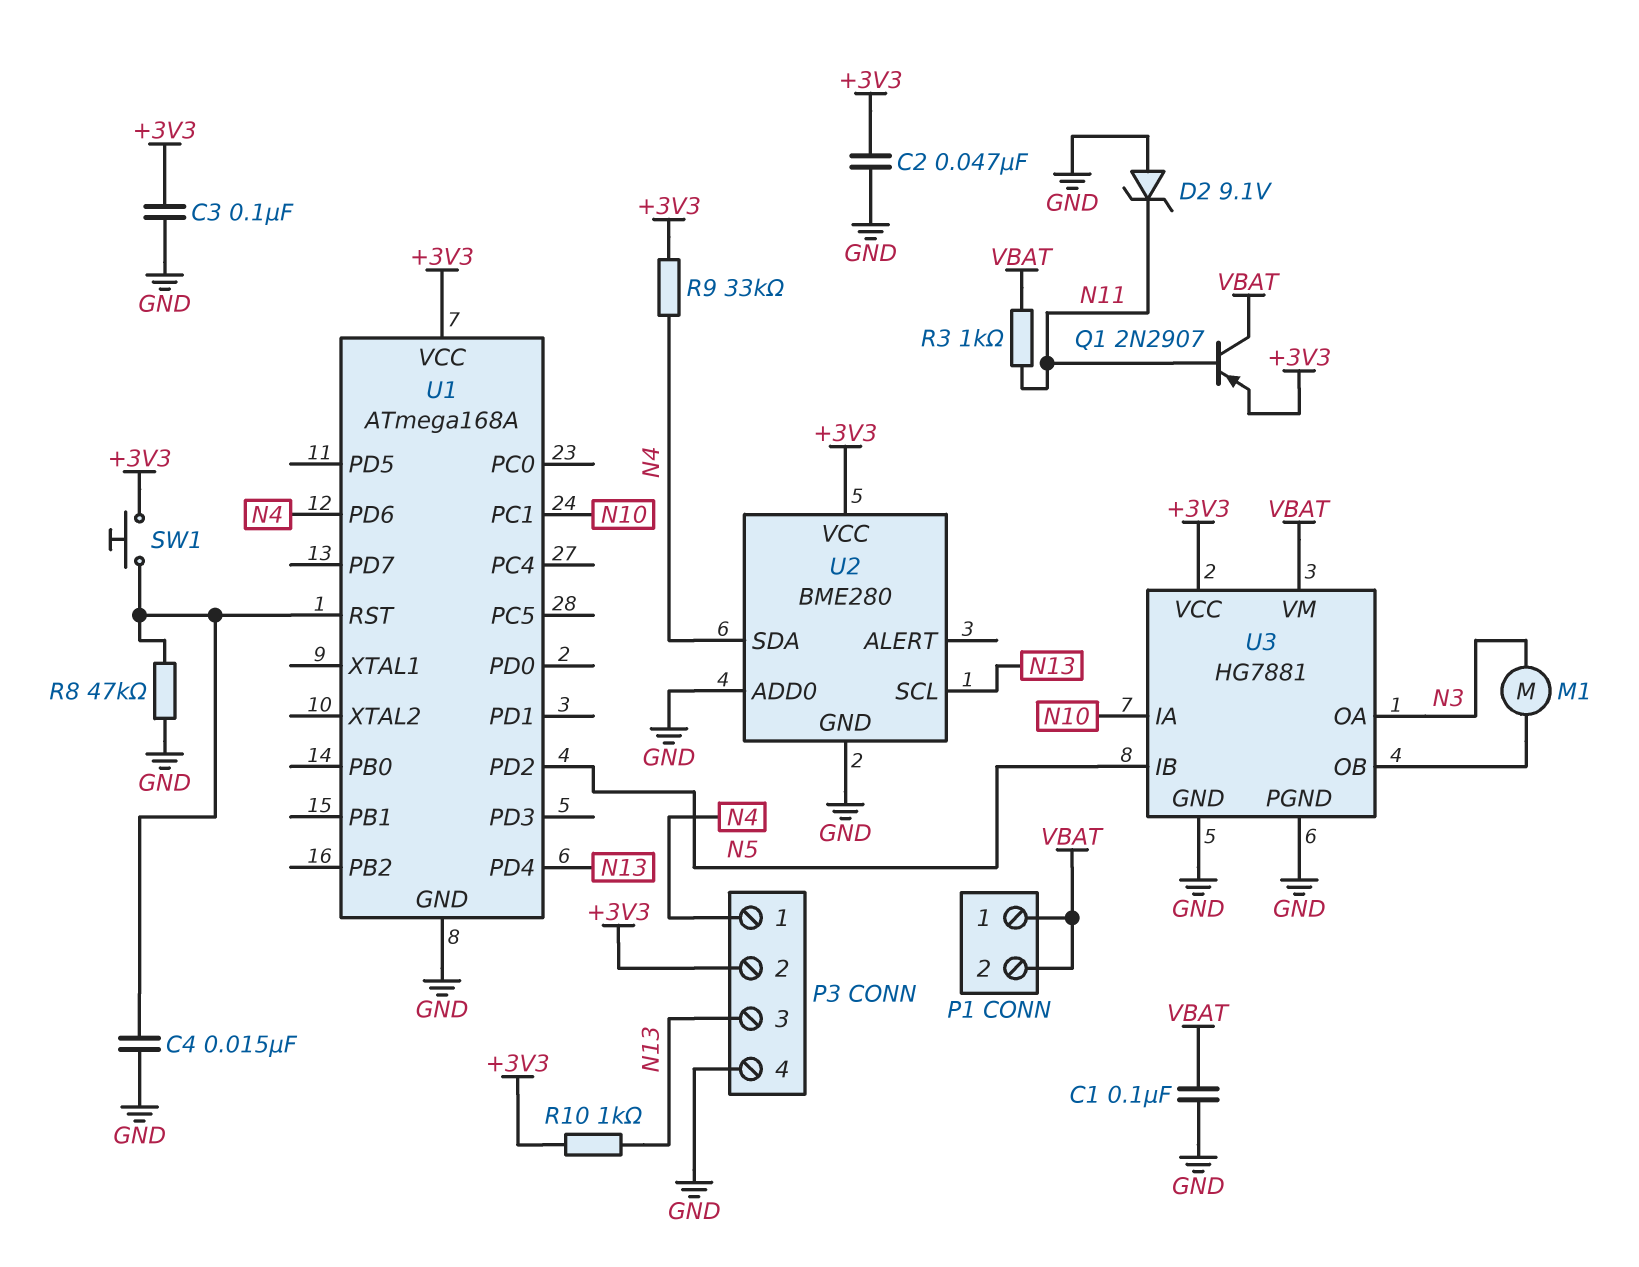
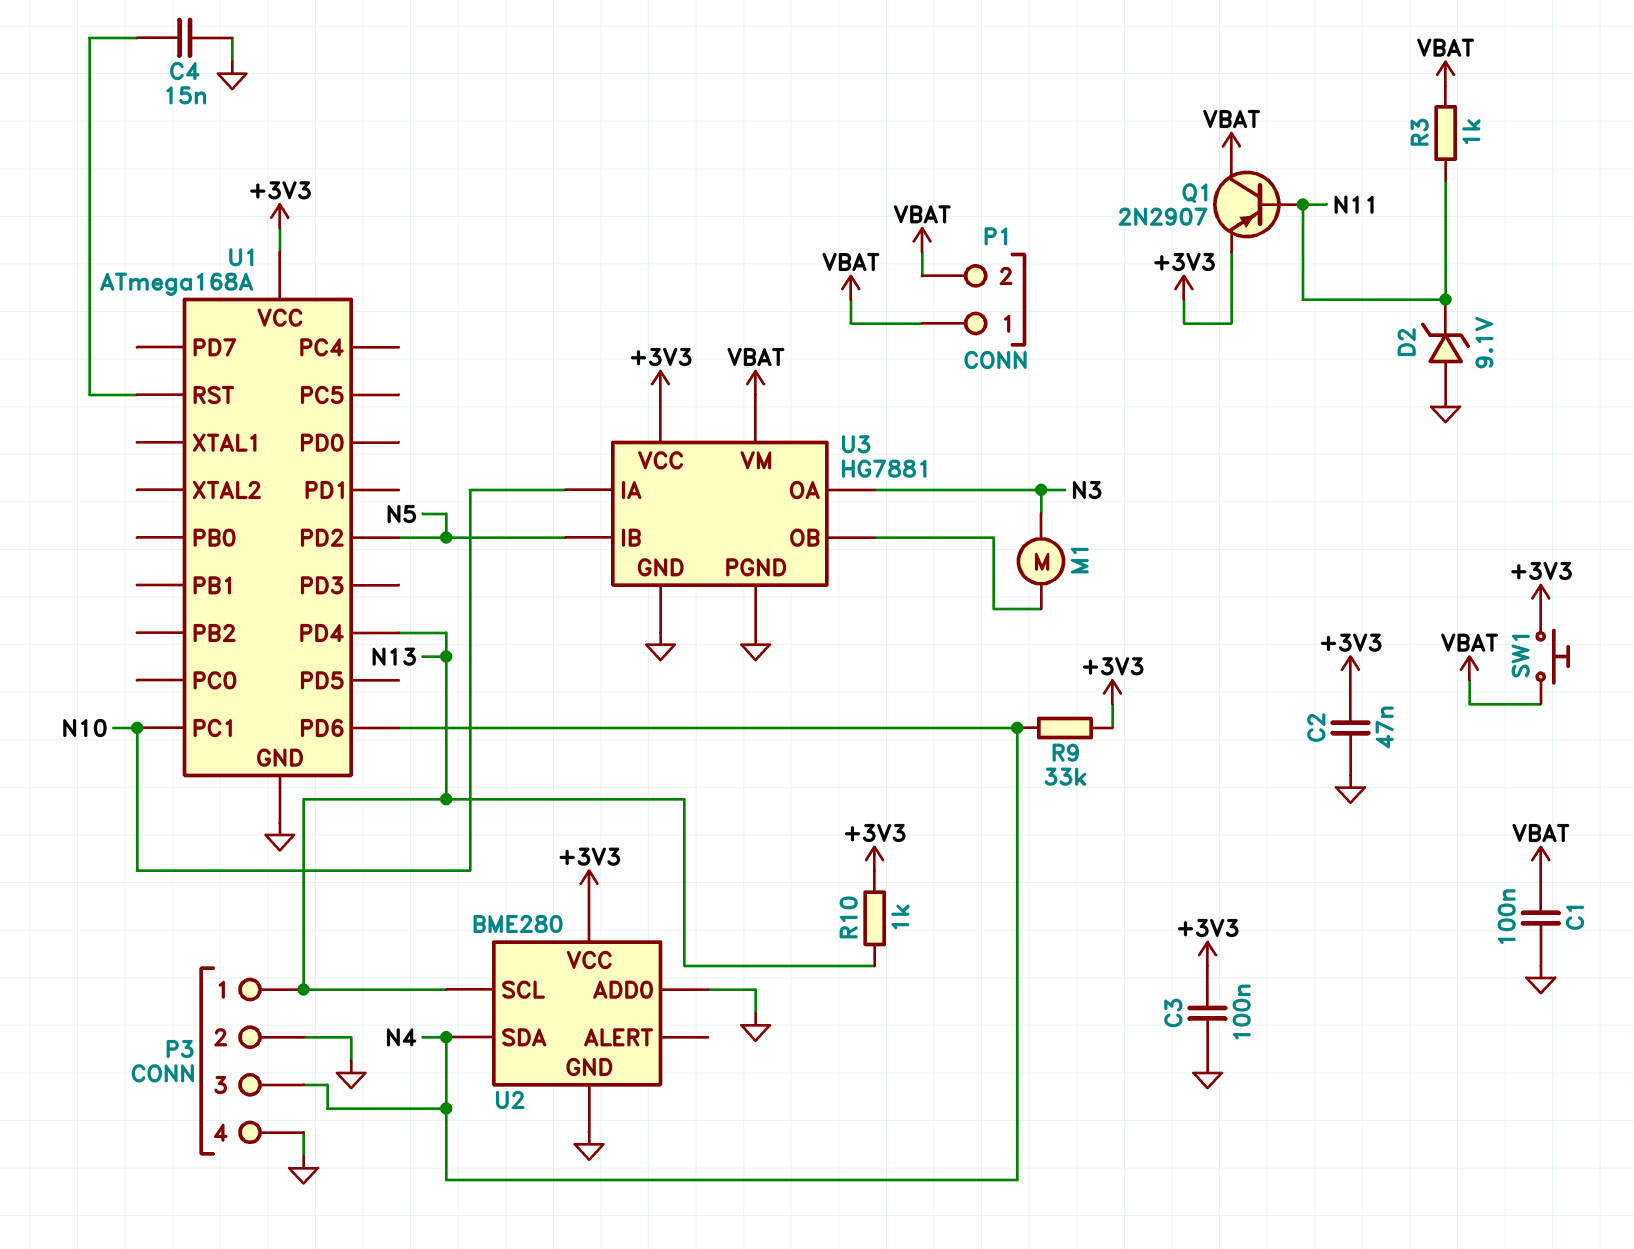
P3 pin 1: N4 -> N13
P3 pin 2: +3V3 -> GND
P3 pin 3: N13 -> N4
R8: 47k (GND, U1/RST) -> none
SW1: button (+3V3, U1/RST) -> button (+3V3, VBAT)

